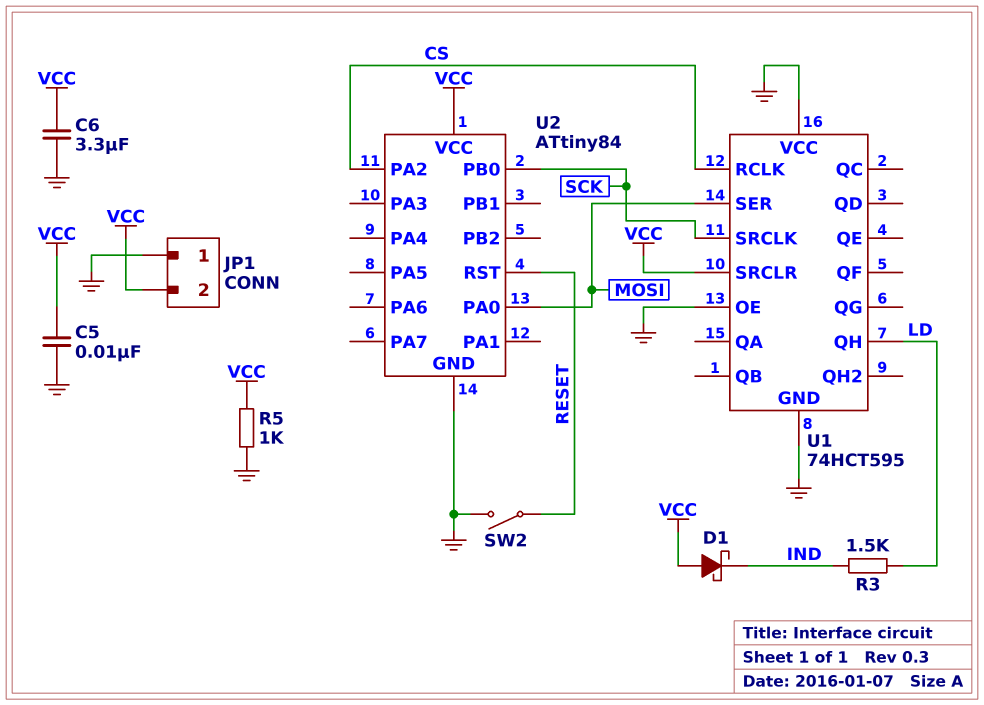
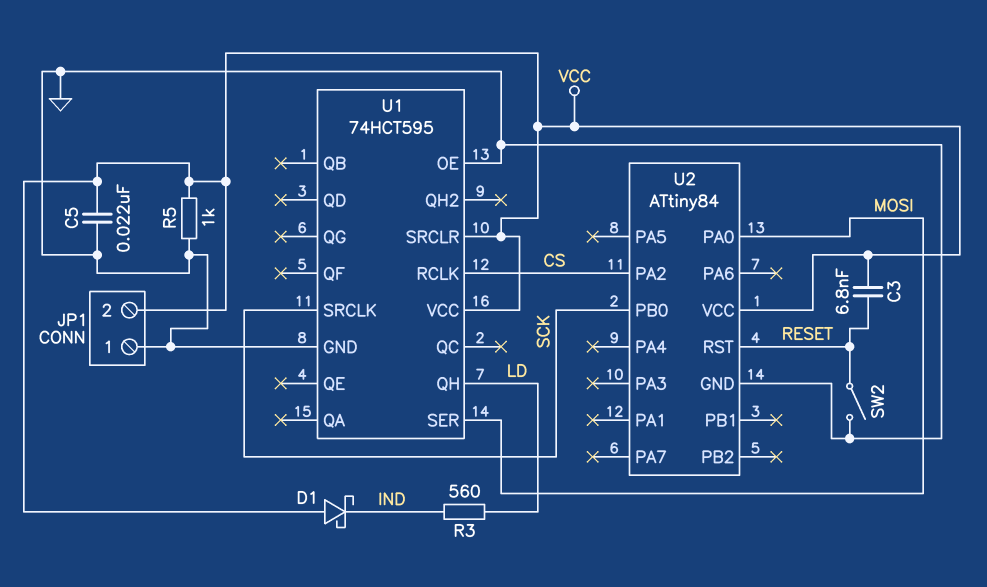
C3: none -> 6.8nF (RESET, VCC)
C5: 10nF (GND, VCC) -> 22nF (GND, VCC)
C6: 3.3uF (GND, VCC) -> none
R3: 1.5k (IND, LD) -> 560 (IND, LD)
U1 pin VCC: GND -> VCC

